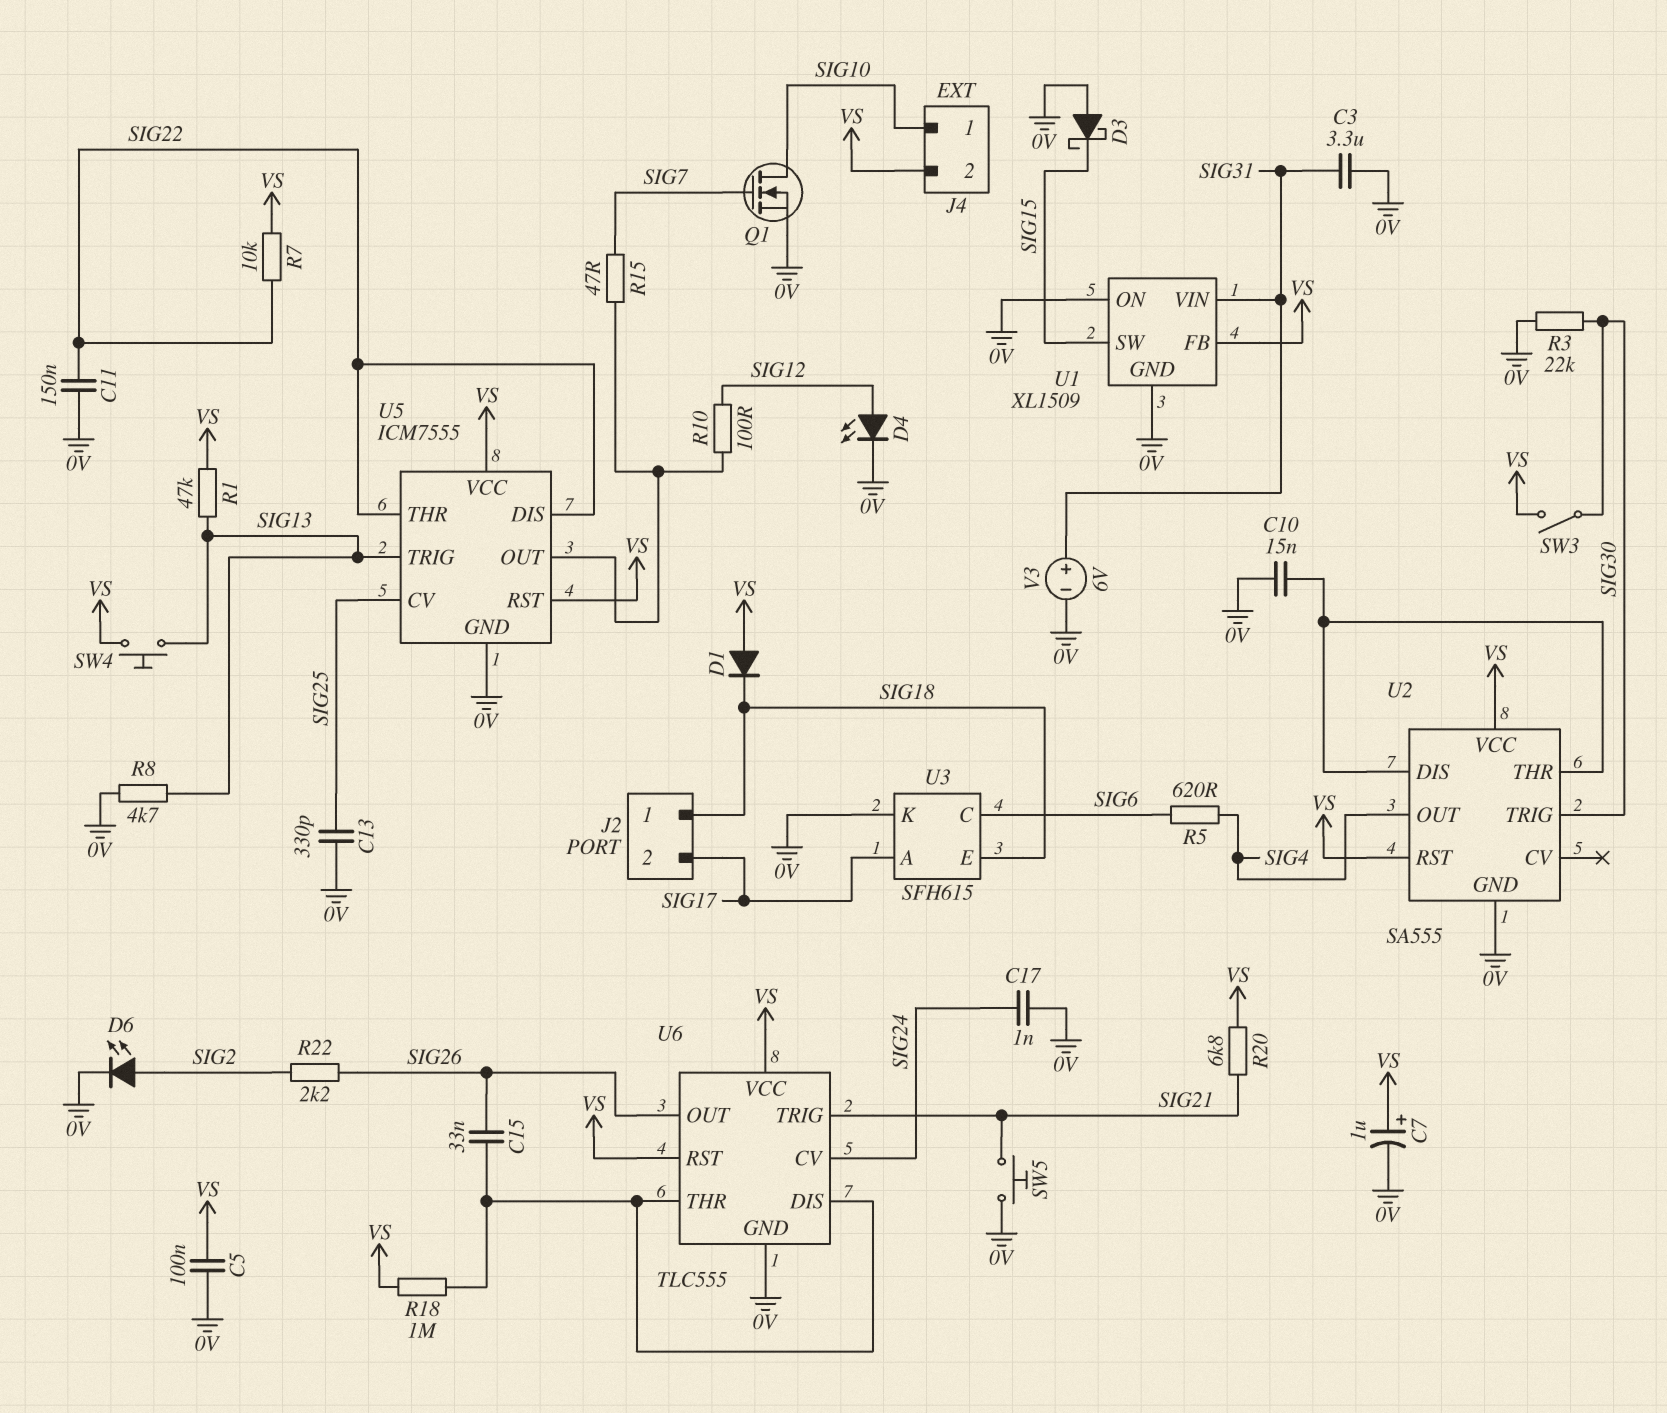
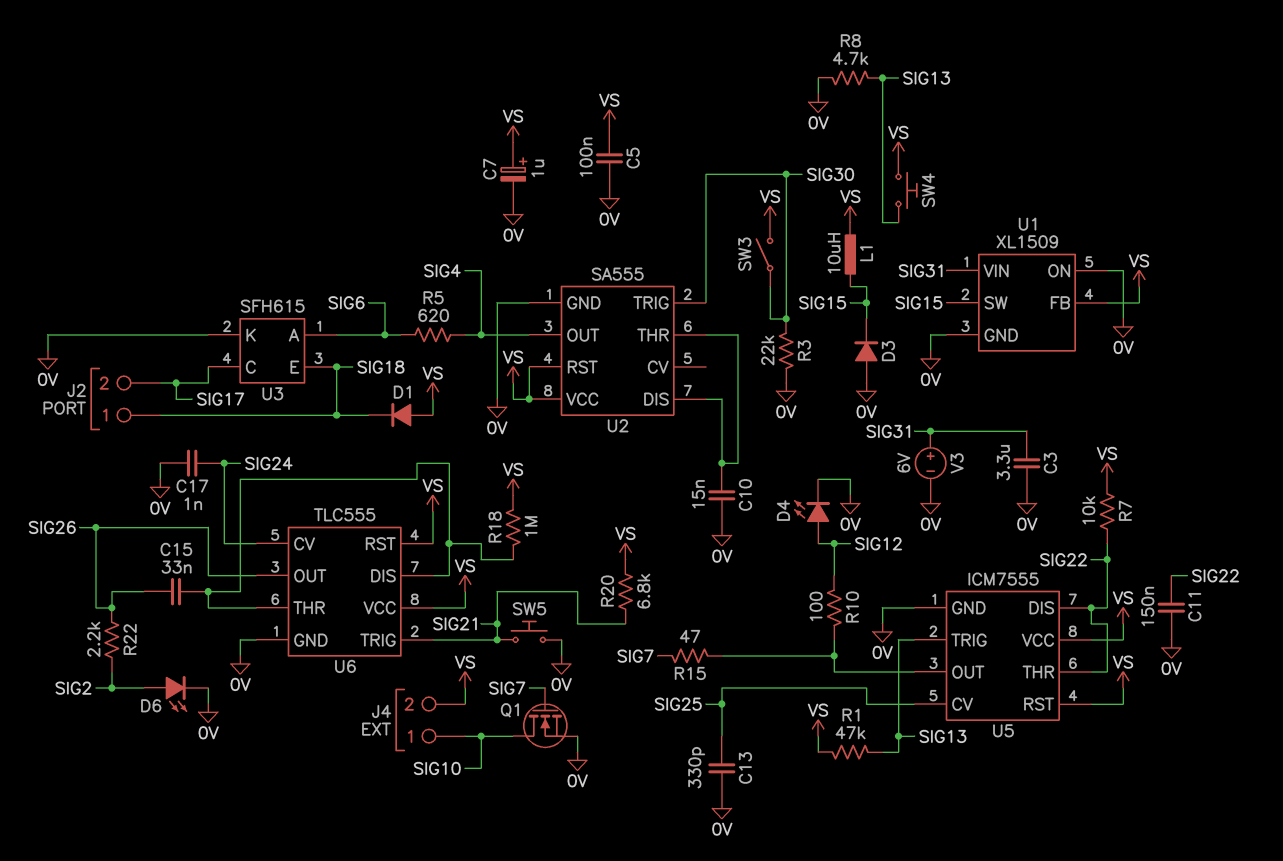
D3: schottky (A 0V, K SIG15) -> diode (A 0V, K SIG15)
L1: none -> 10uH (SIG15, VS)
U3 pin A: SIG17 -> SIG6
U3 pin C: SIG6 -> SIG17

